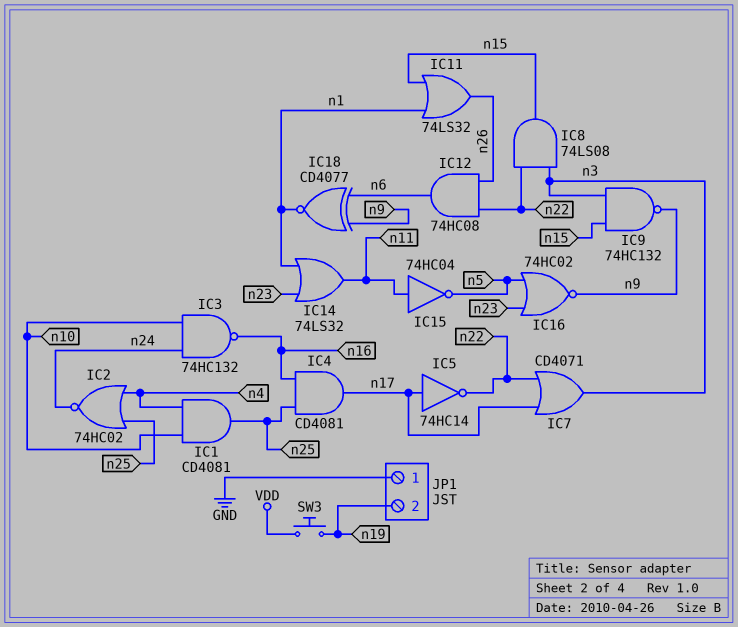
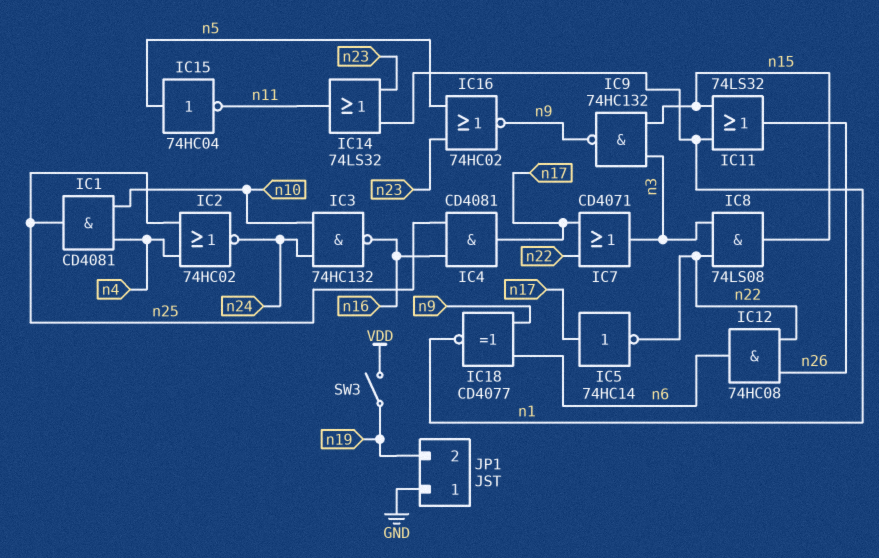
IC15: NOT 74HC04 (in n11, out n5) -> NOT 74HC04 (in n5, out n11)
SW3: button (VDD, n19) -> switch (VDD, n19)

